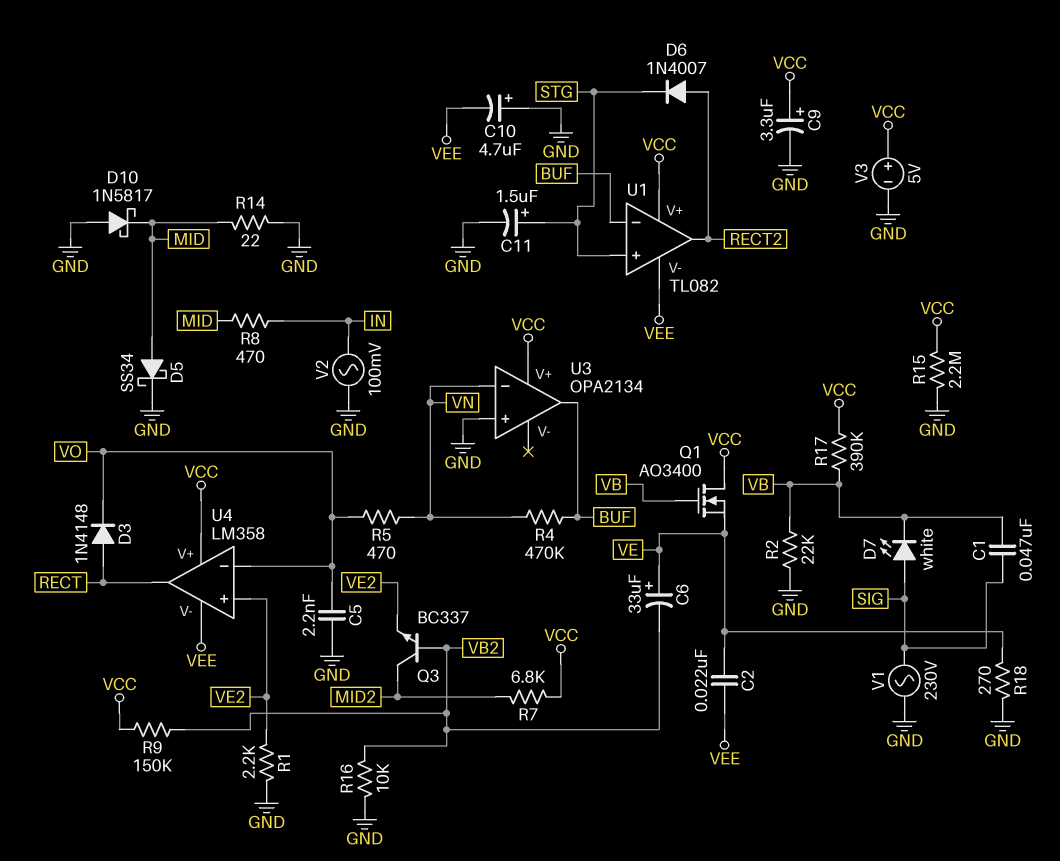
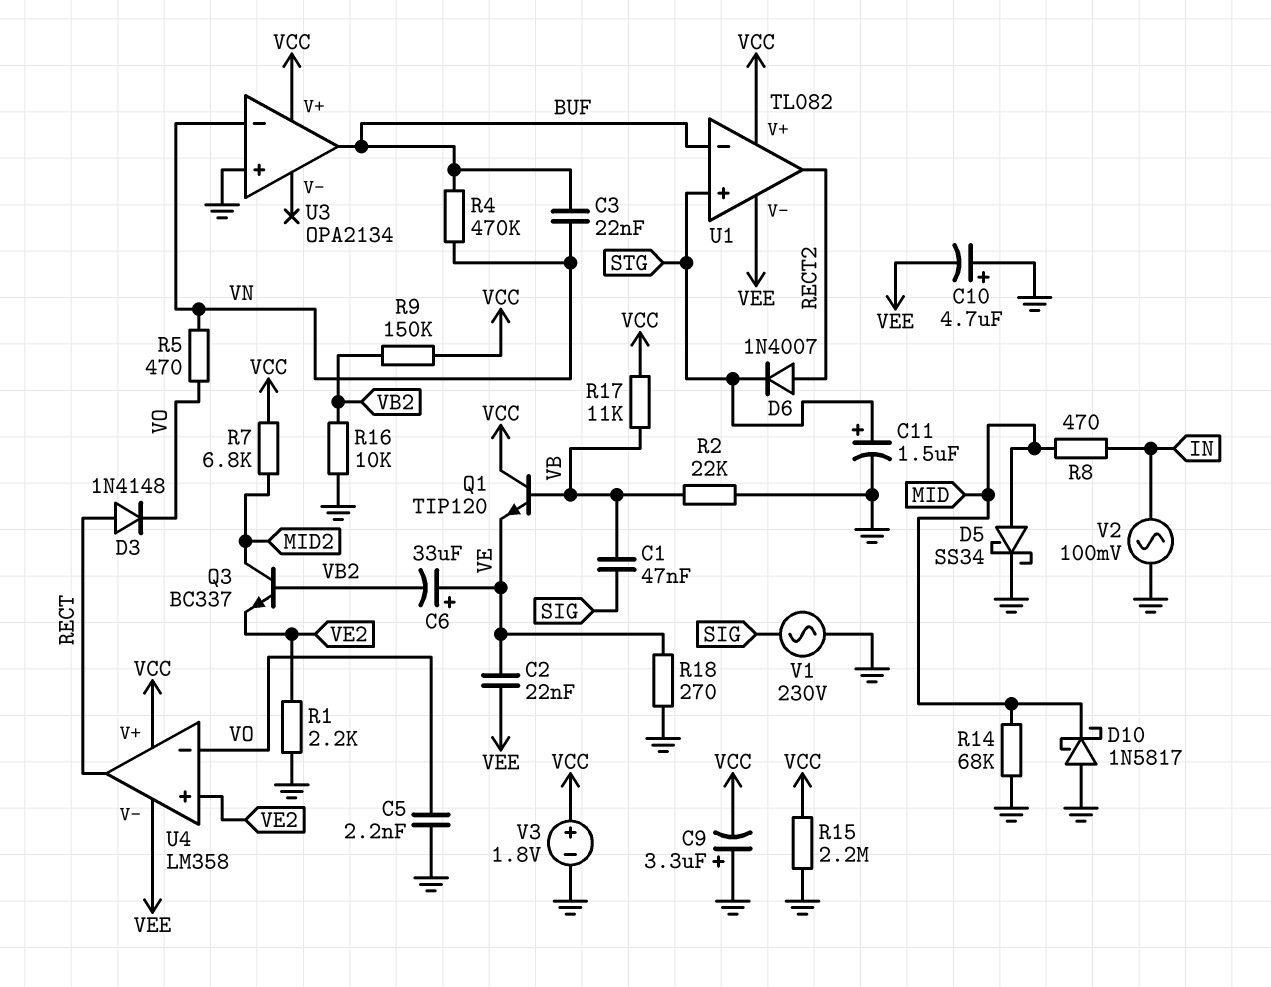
C3: none -> 22nF (BUF, VN)
C9: 3.3uF (plus VCC, minus GND) -> 3.3uF (plus GND, minus VCC)
D7: LED white (A SIG, K VB) -> none
Q1: NMOS AO3400 (G VB, D VCC, S VE) -> NPN TIP120 (B VB, C VCC, E VE)
R14: 22 (GND, MID) -> 68k (GND, MID)
R17: 390k (VB, VCC) -> 11k (VB, VCC)
V3: 5V (plus VCC, minus GND) -> 1.8V (plus VCC, minus GND)

